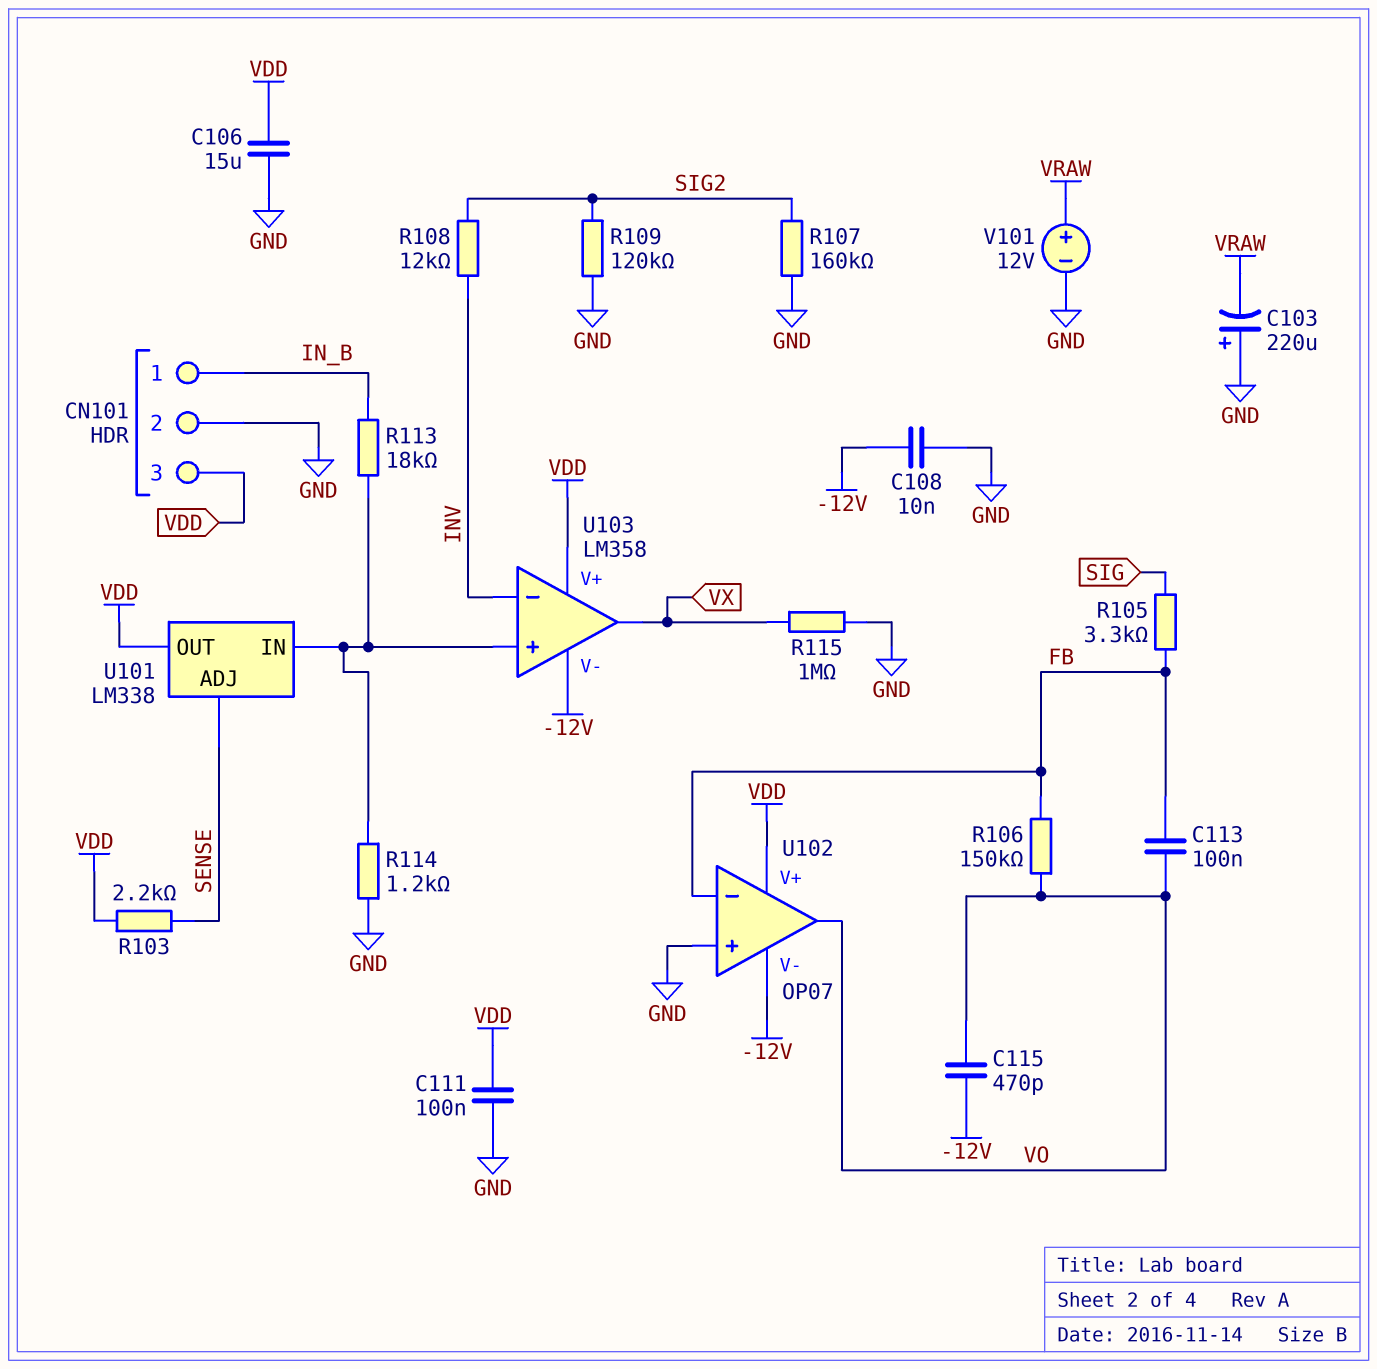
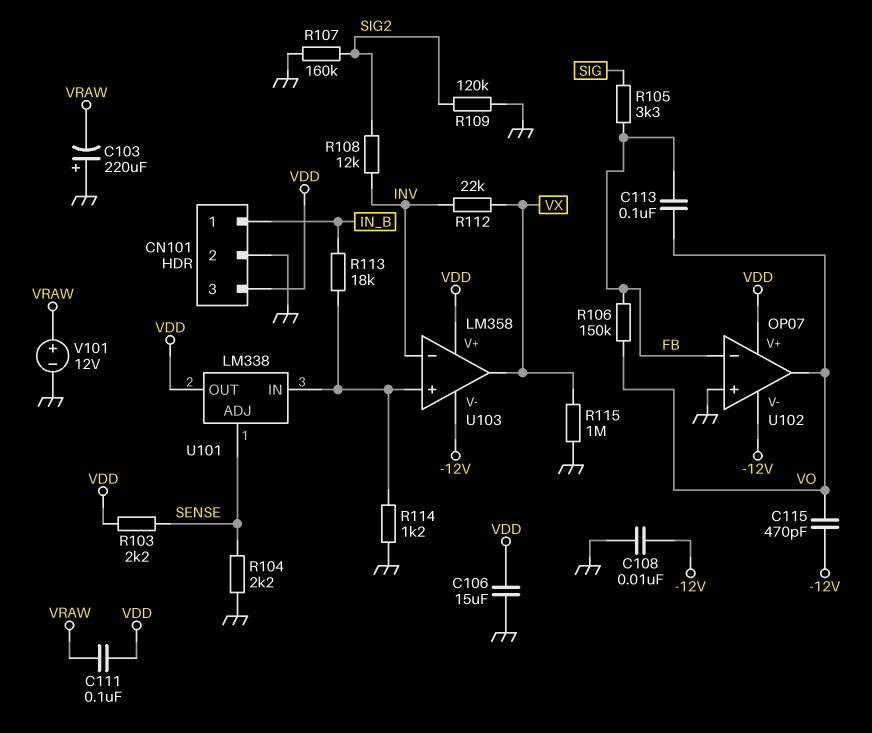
C111: 100nF (GND, VDD) -> 100nF (VDD, VRAW)
R104: none -> 2.2k (GND, SENSE)
R112: none -> 22k (INV, VX)

